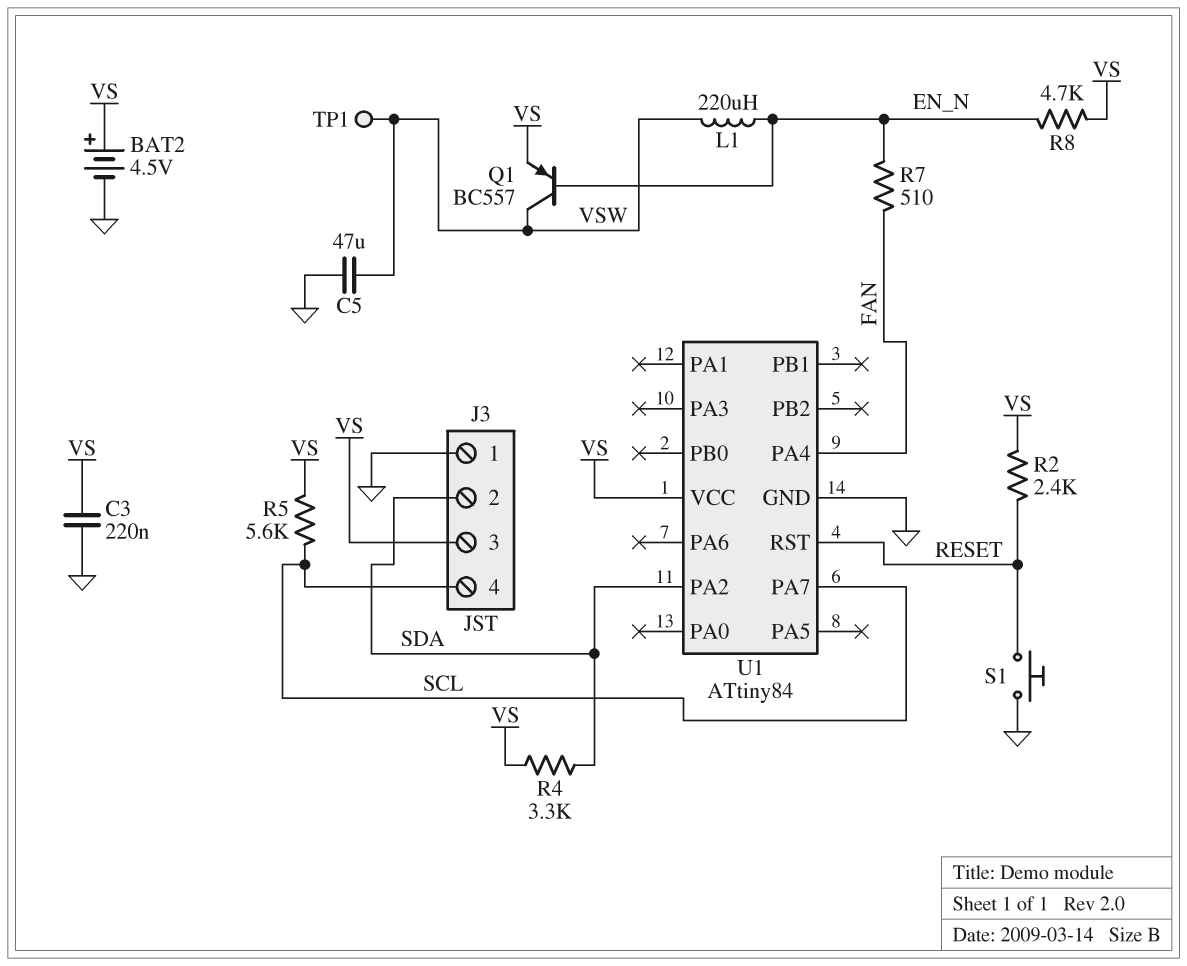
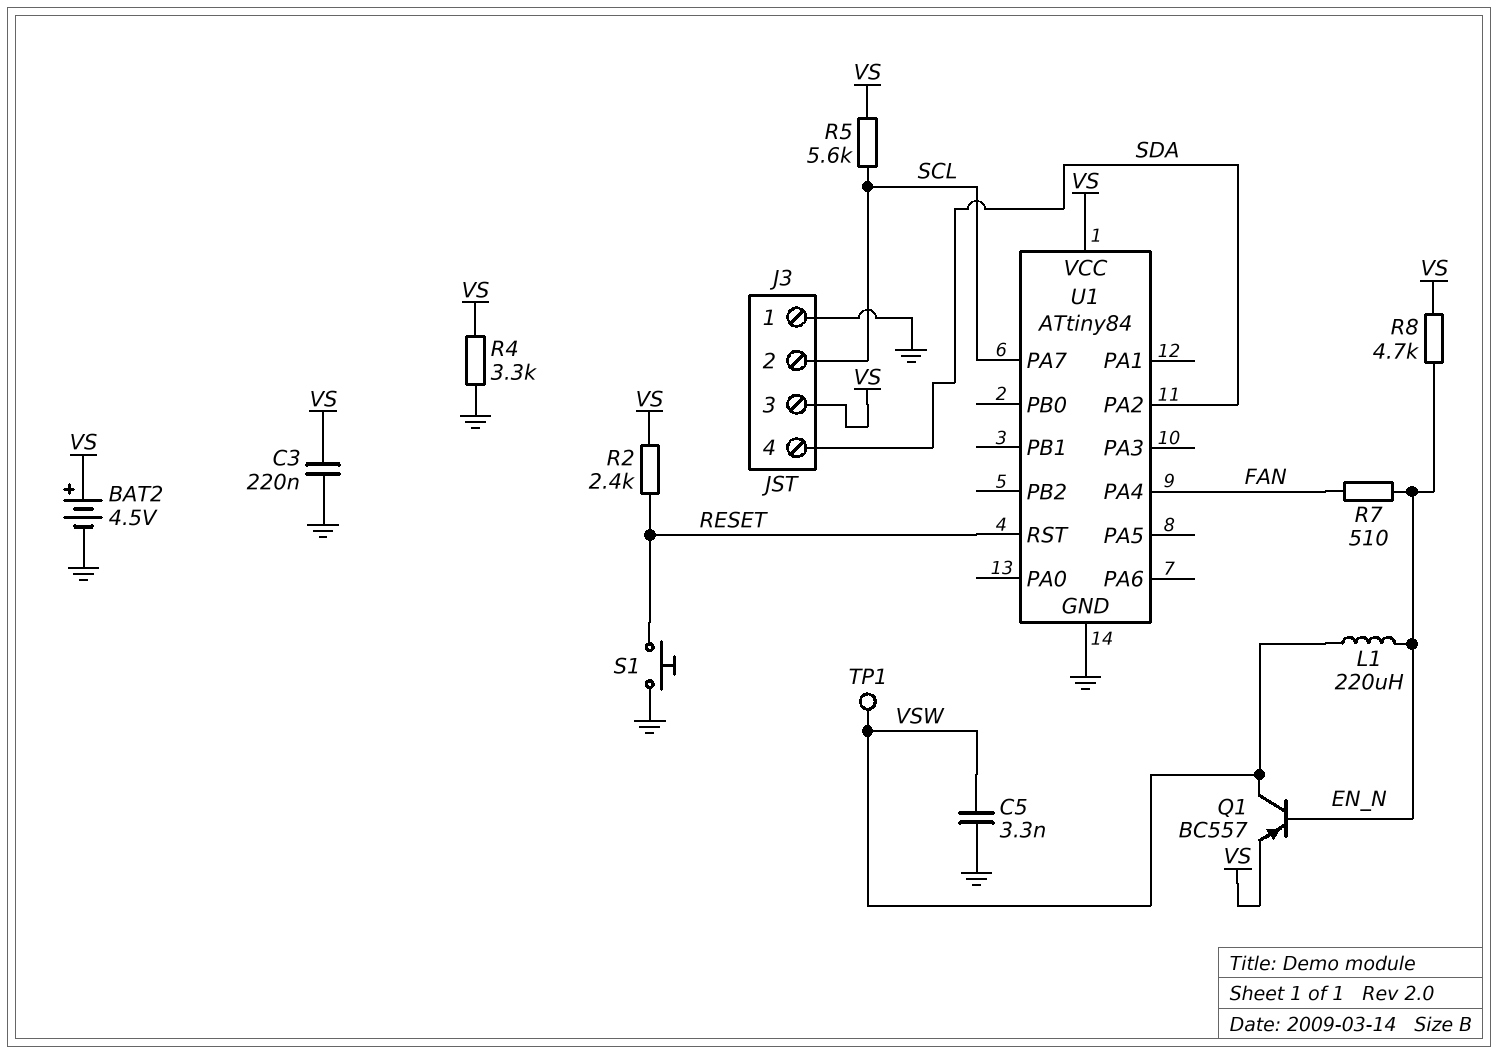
C5: 47uF (GND, VSW) -> 3.3nF (GND, VSW)
J3 pin 2: SDA -> SCL
J3 pin 4: SCL -> SDA
R4: 3.3k (SDA, VS) -> 3.3k (GND, VS)

